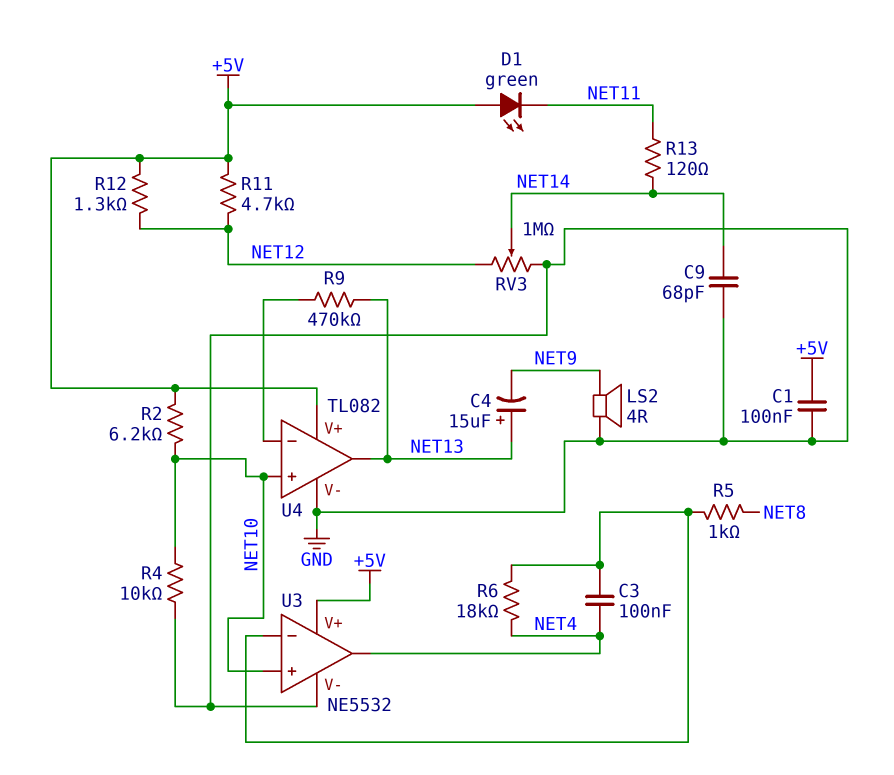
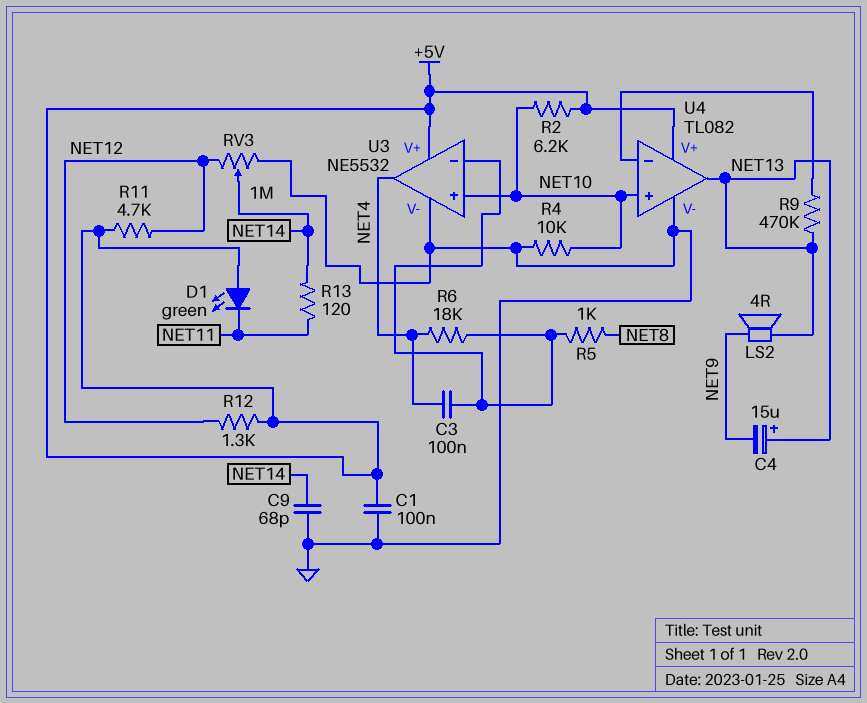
LS2: speaker 4R (GND, NET9) -> speaker 4R (NET9, NET13)

